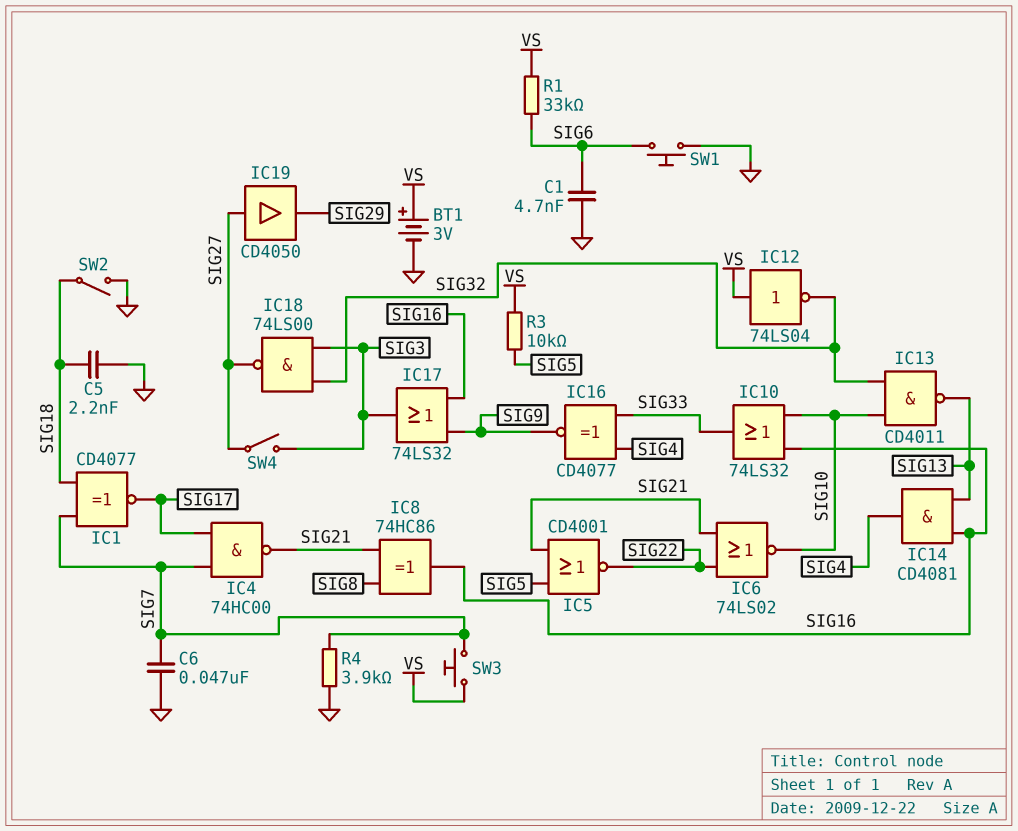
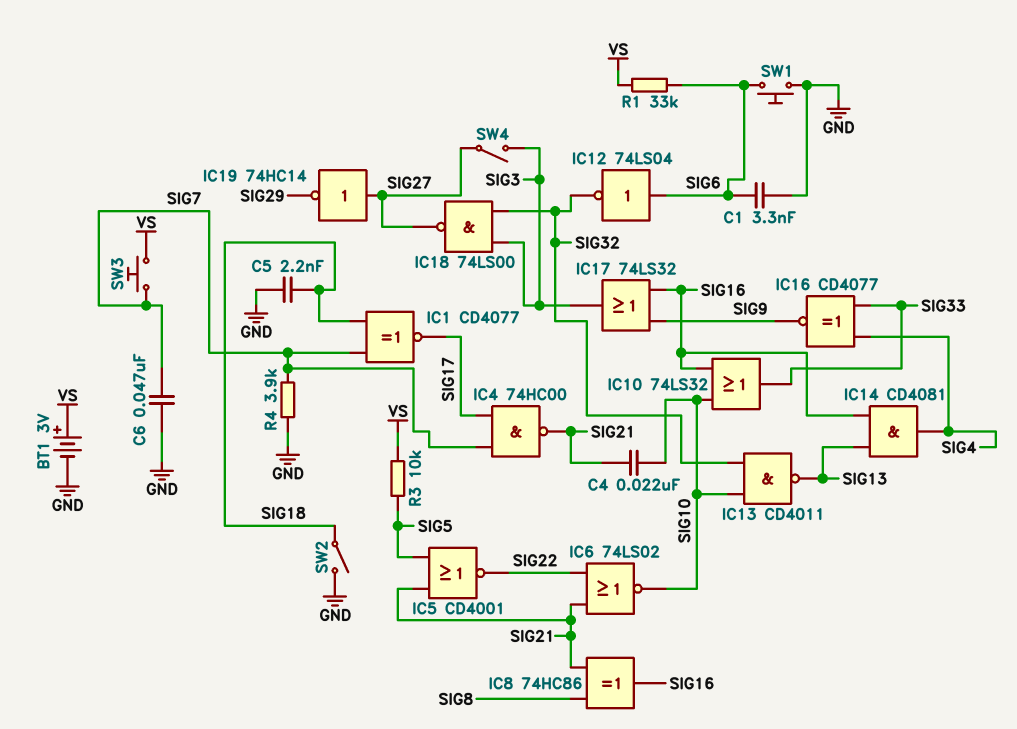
C1: 4.7nF (GND, SIG6) -> 3.3nF (GND, SIG6)
C4: none -> 22nF (SIG10, SIG21)
IC12: NOT 74LS04 (in VS, out SIG32) -> NOT 74LS04 (in SIG6, out SIG32)
IC19: buffer CD4050 (in SIG27, out SIG29) -> NOT 74HC14 (in SIG27, out SIG29)

